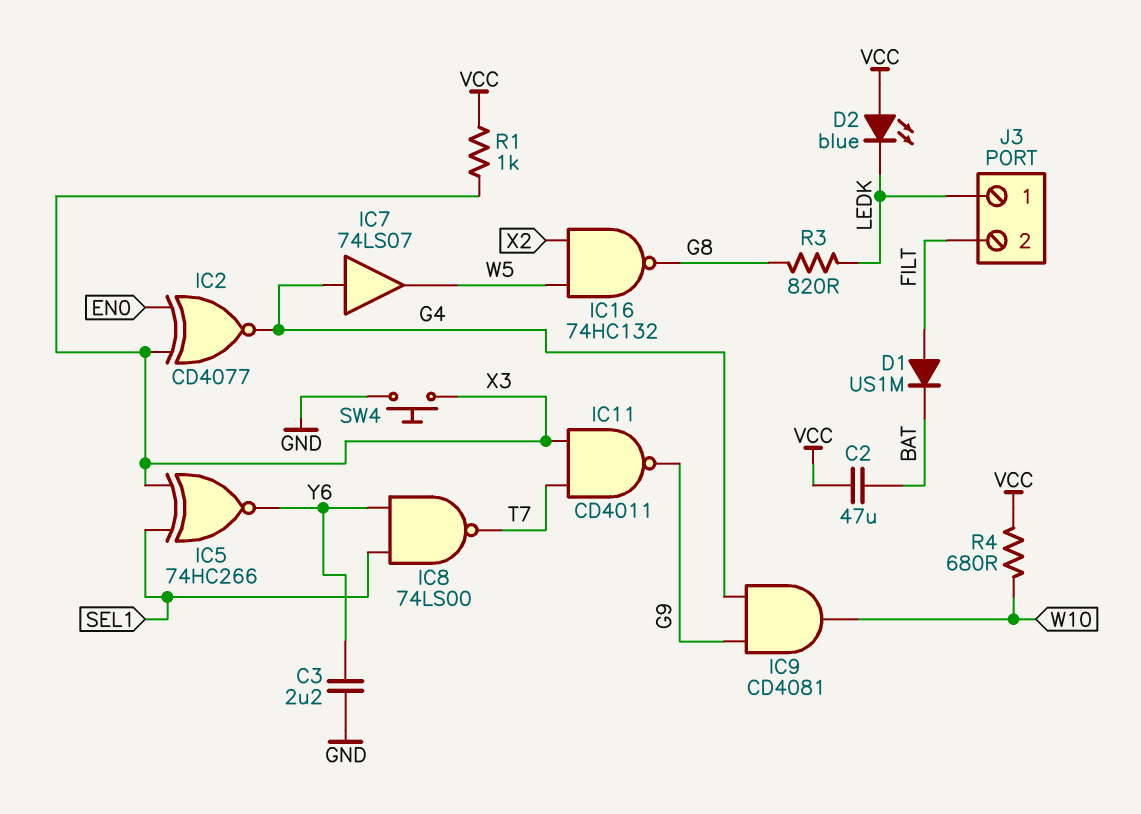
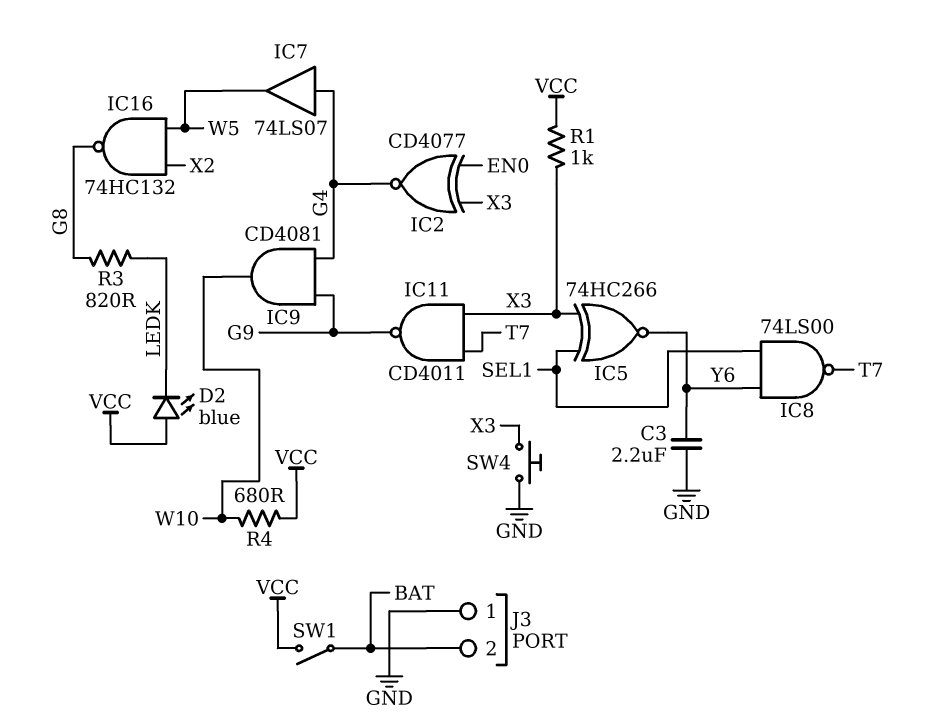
C2: 47uF (BAT, VCC) -> none
D1: diode US1M (A FILT, K BAT) -> none
J3 pin 1: LEDK -> GND
J3 pin 2: FILT -> BAT
SW1: none -> switch (BAT, VCC)

